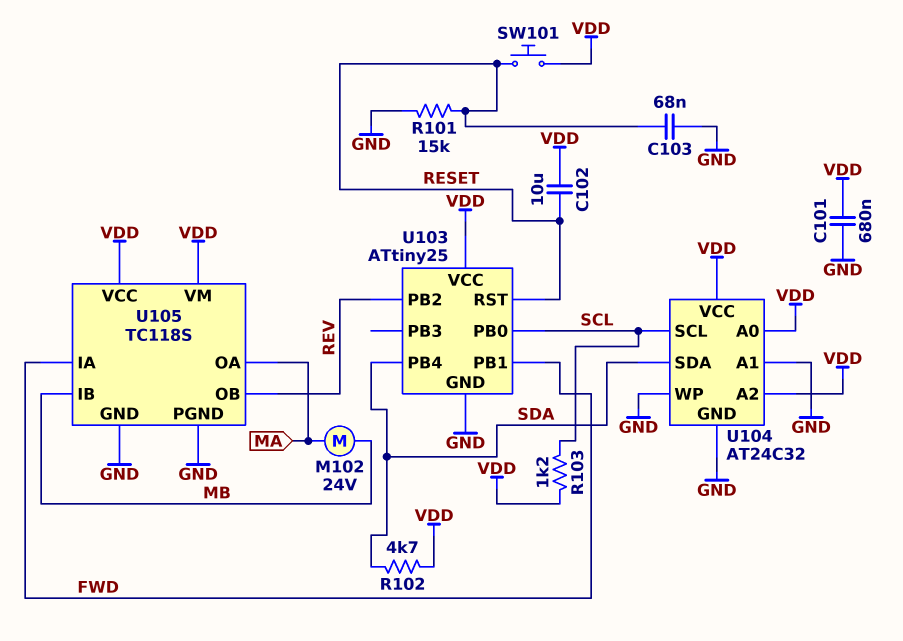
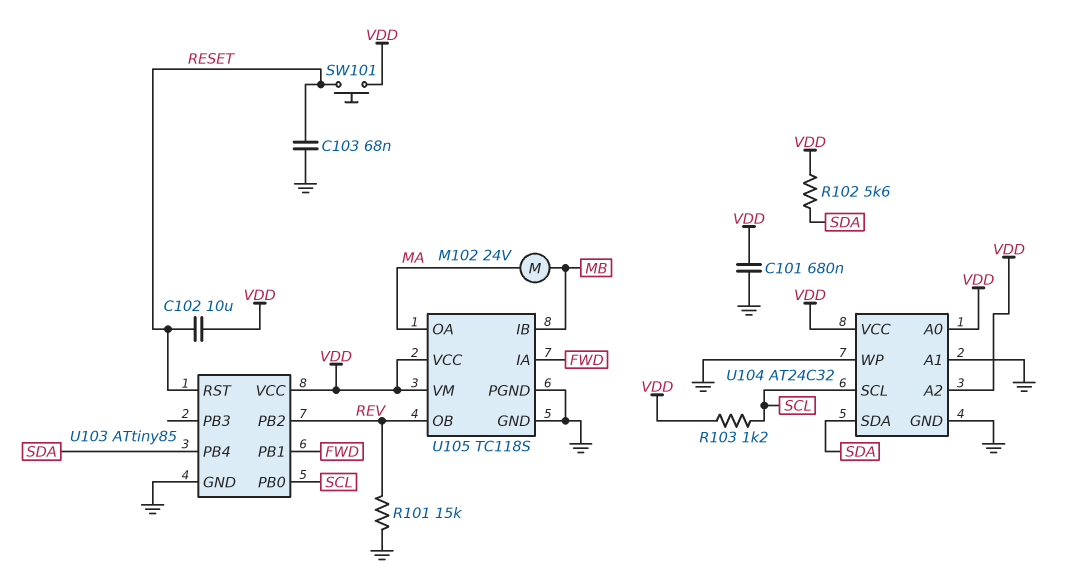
R101: 15k (GND, RESET) -> 15k (GND, REV)
R102: 4.7k (SDA, VDD) -> 5.6k (SDA, VDD)
U103: ATtiny25 -> ATtiny85

